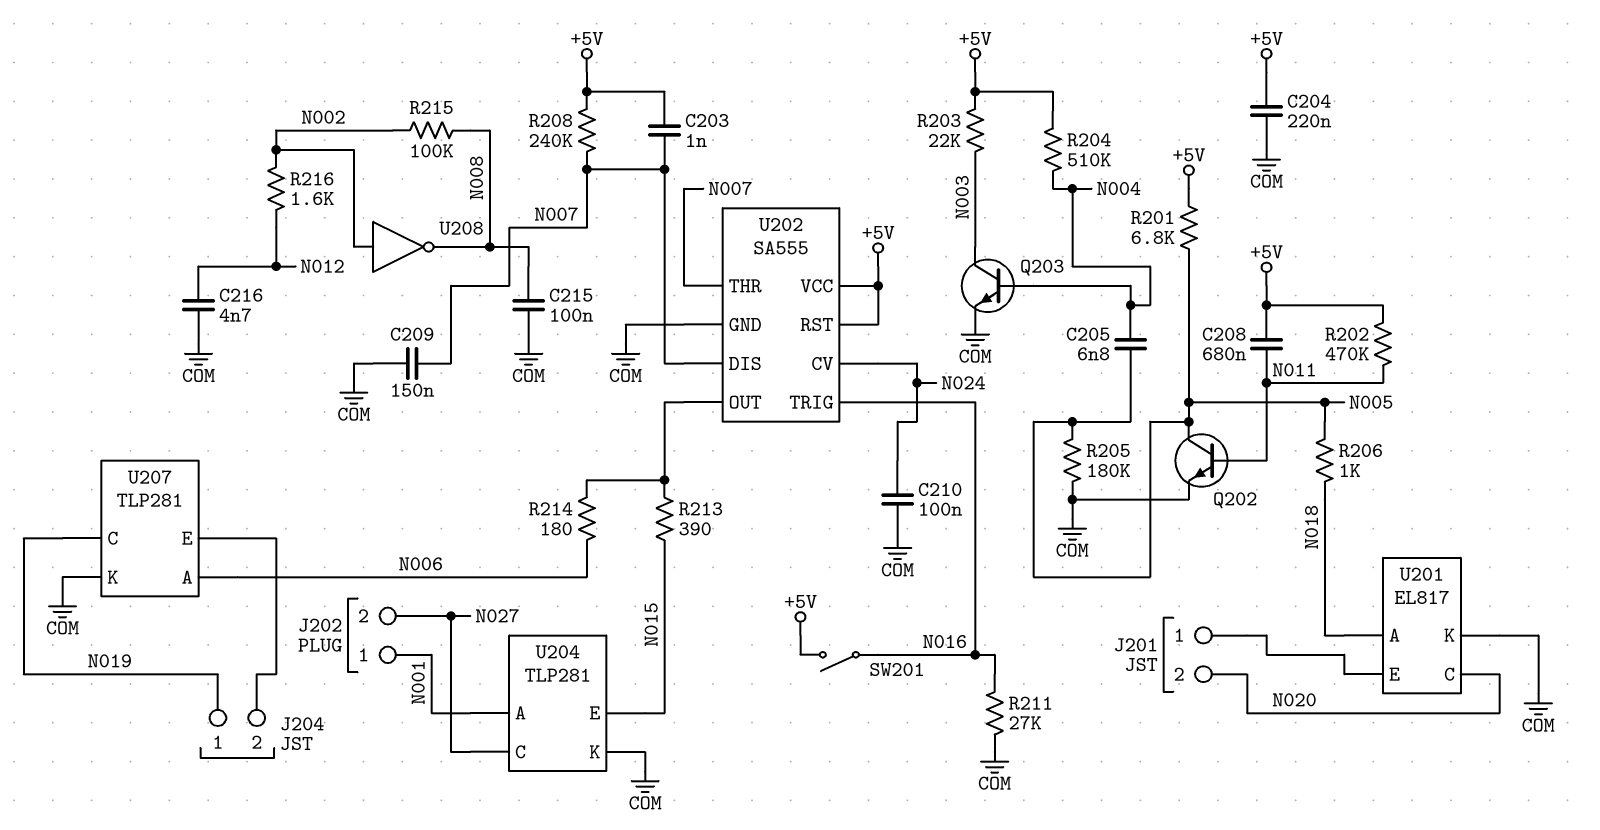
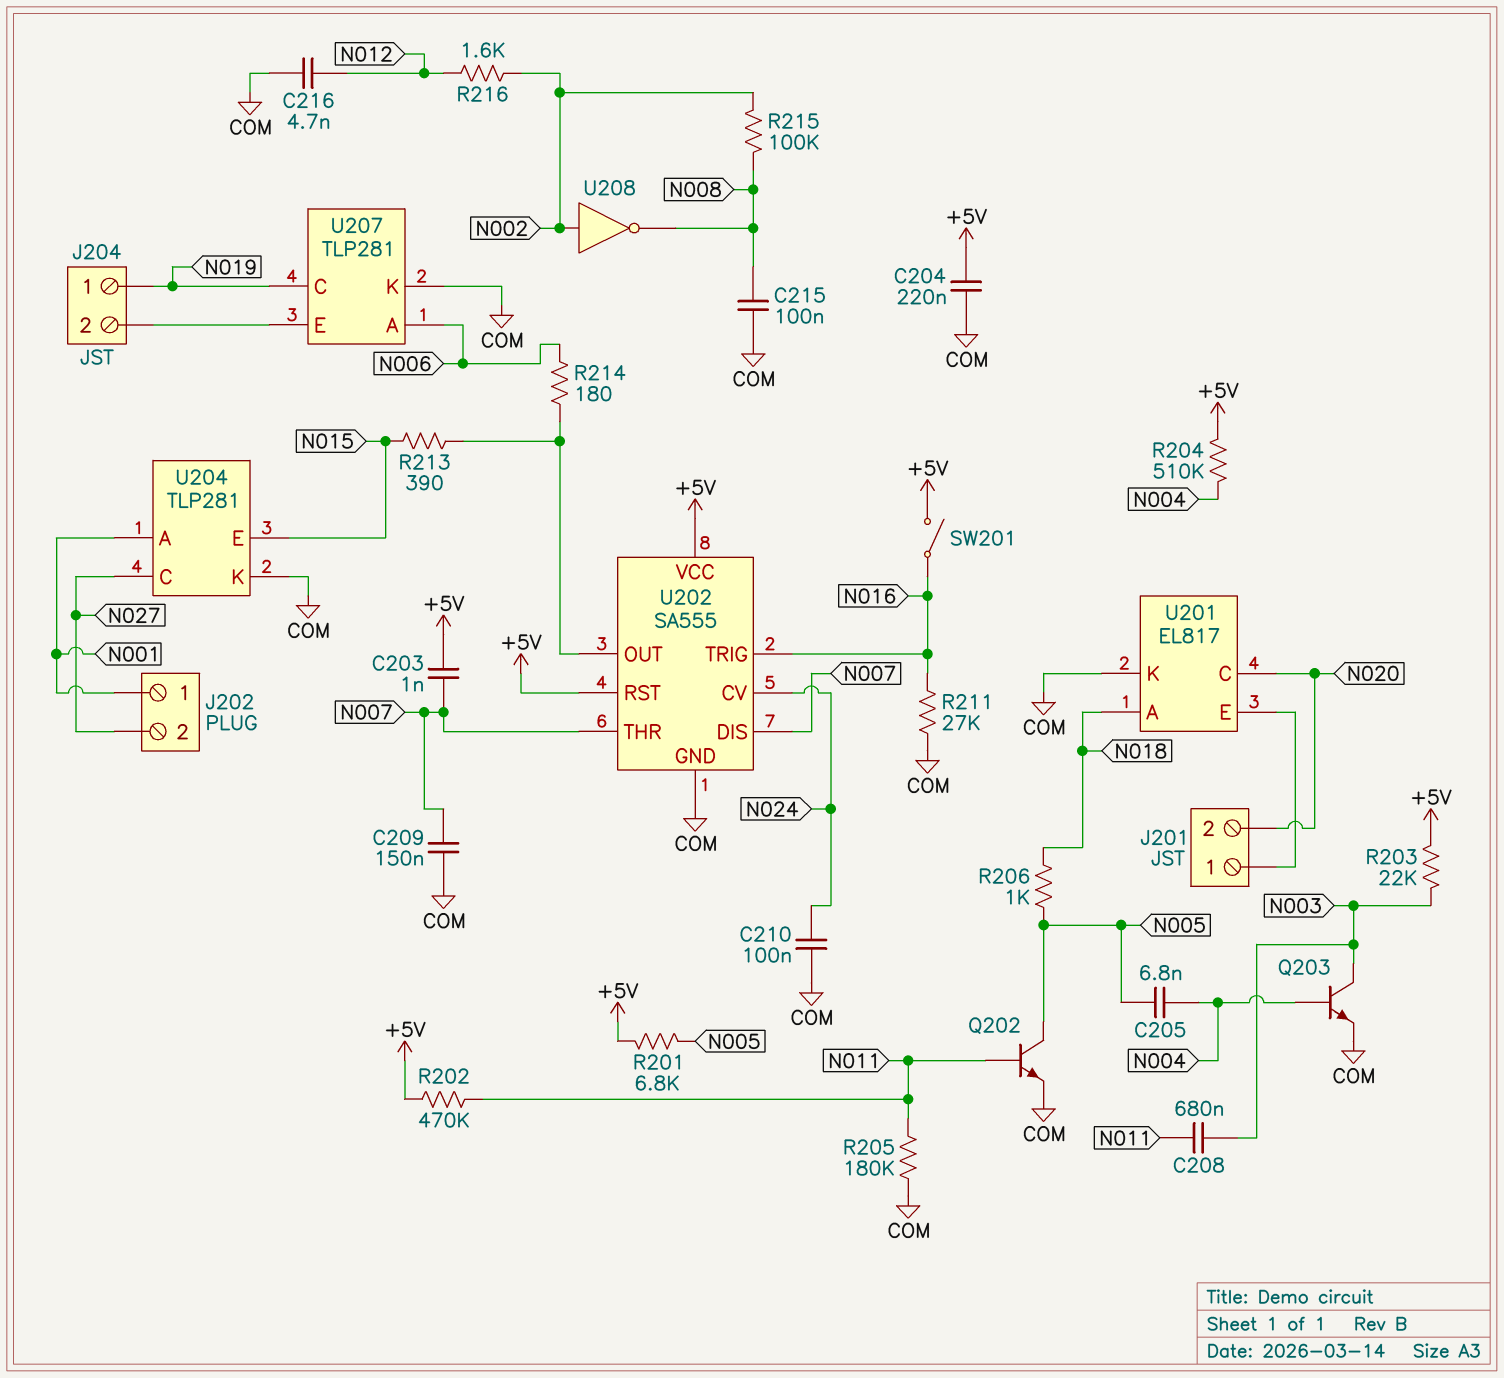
C208: 680nF (+5V, N011) -> 680nF (N003, N011)
R205: 180k (COM, N005) -> 180k (COM, N011)
R208: 240k (+5V, N007) -> none

